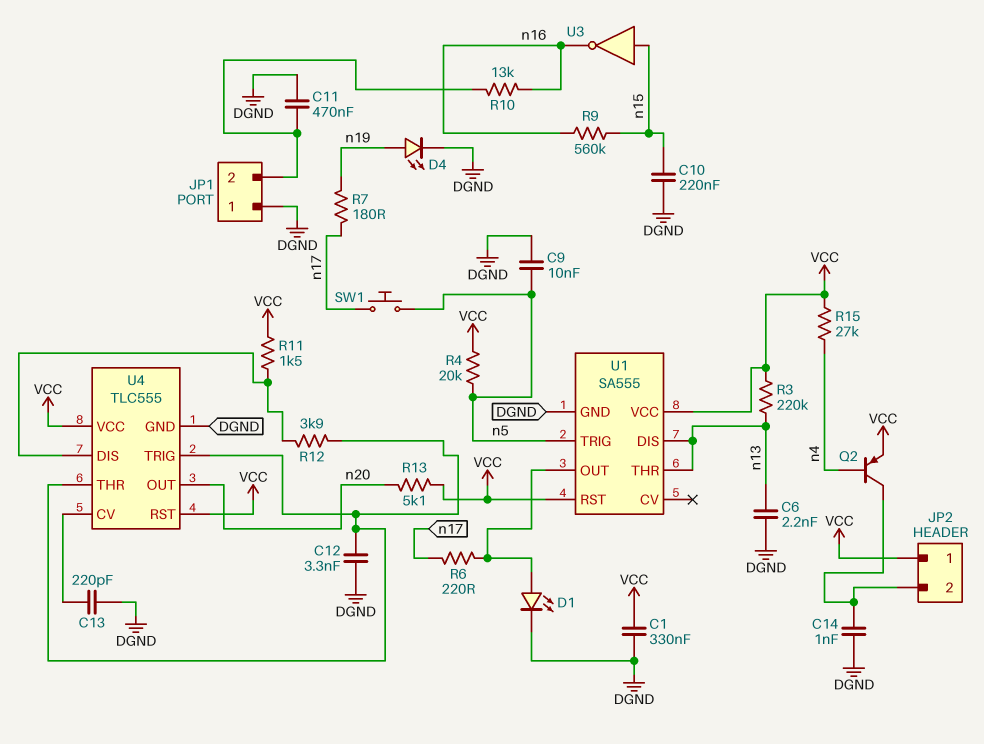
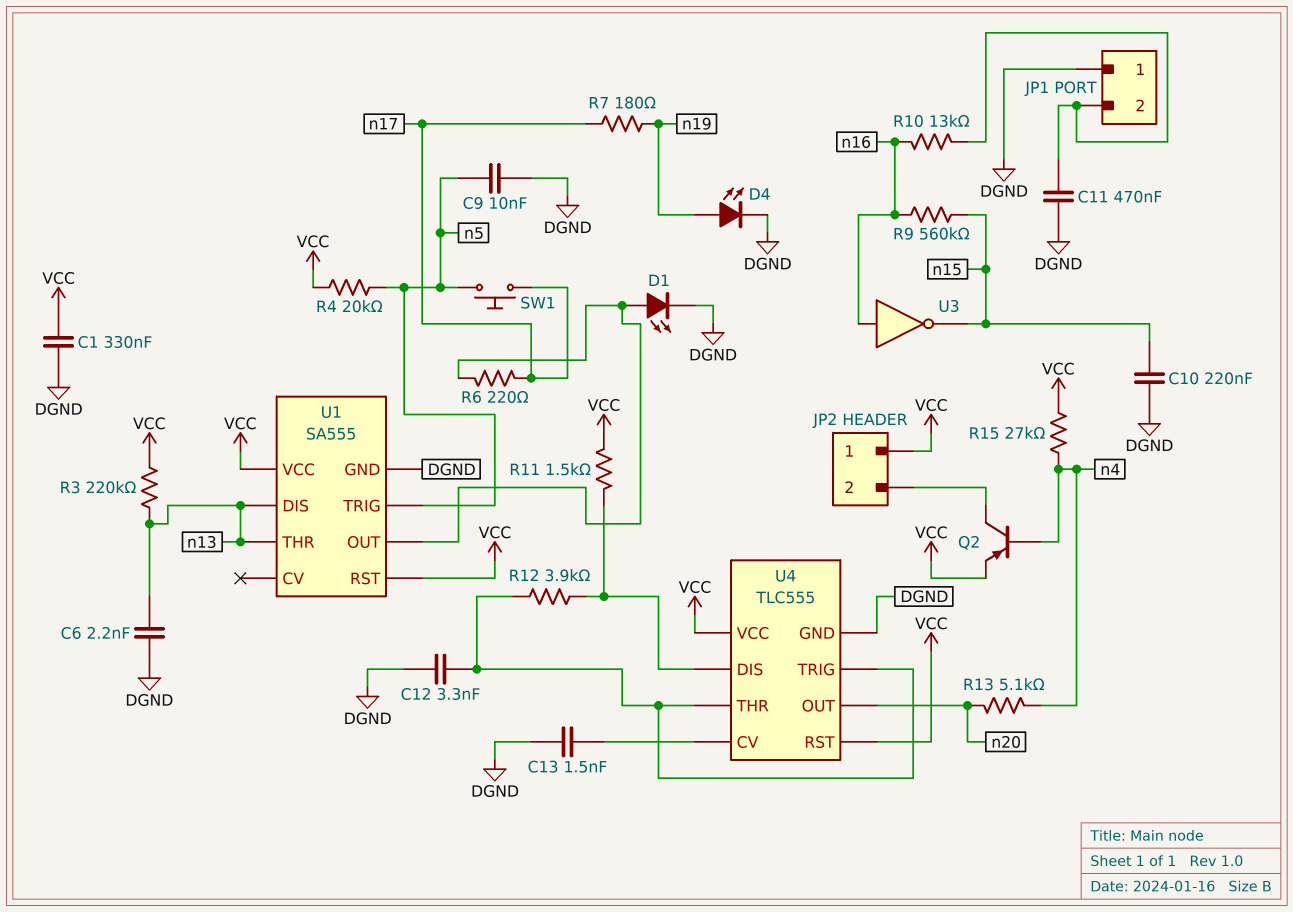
C13: 220pF (DGND, U4/CV) -> 1.5nF (DGND, U4/CV)
C14: 1nF (DGND, JP2/2) -> none
R13: 5.1k (VCC, n20) -> 5.1k (n4, n20)
U3: NOT (in n15, out n16) -> NOT (in n16, out n15)

